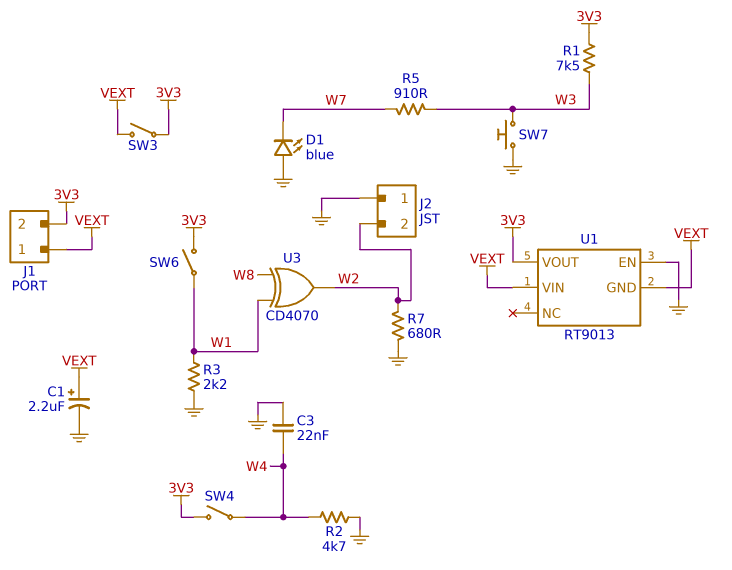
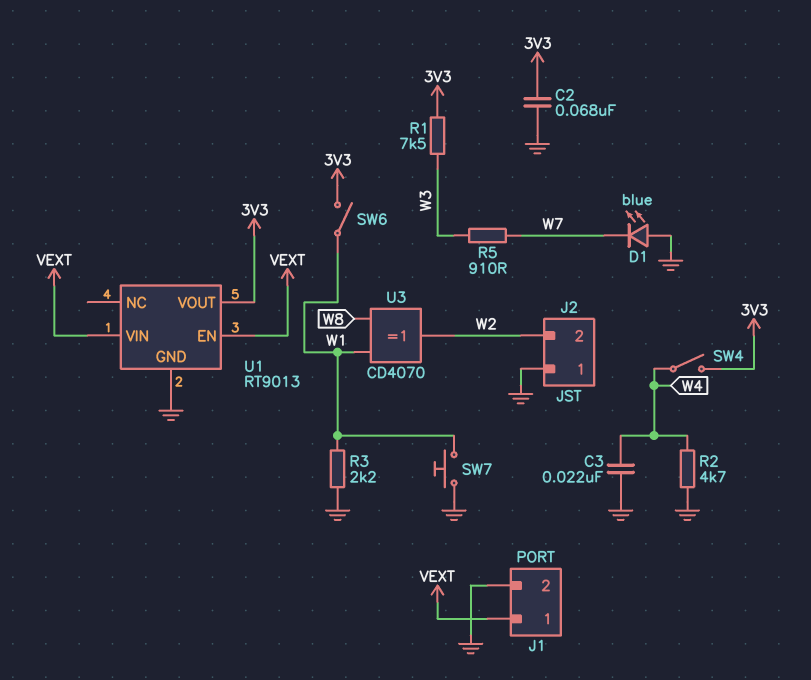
C1: 2.2uF (plus VEXT, minus GND) -> none
C2: none -> 68nF (3V3, GND)
J1 pin 2: 3V3 -> GND
R7: 680 (GND, W2) -> none
SW3: switch (3V3, VEXT) -> none
SW7: button (GND, W3) -> button (GND, W1)
U1 pin EN: GND -> VEXT
U1 pin GND: VEXT -> GND

